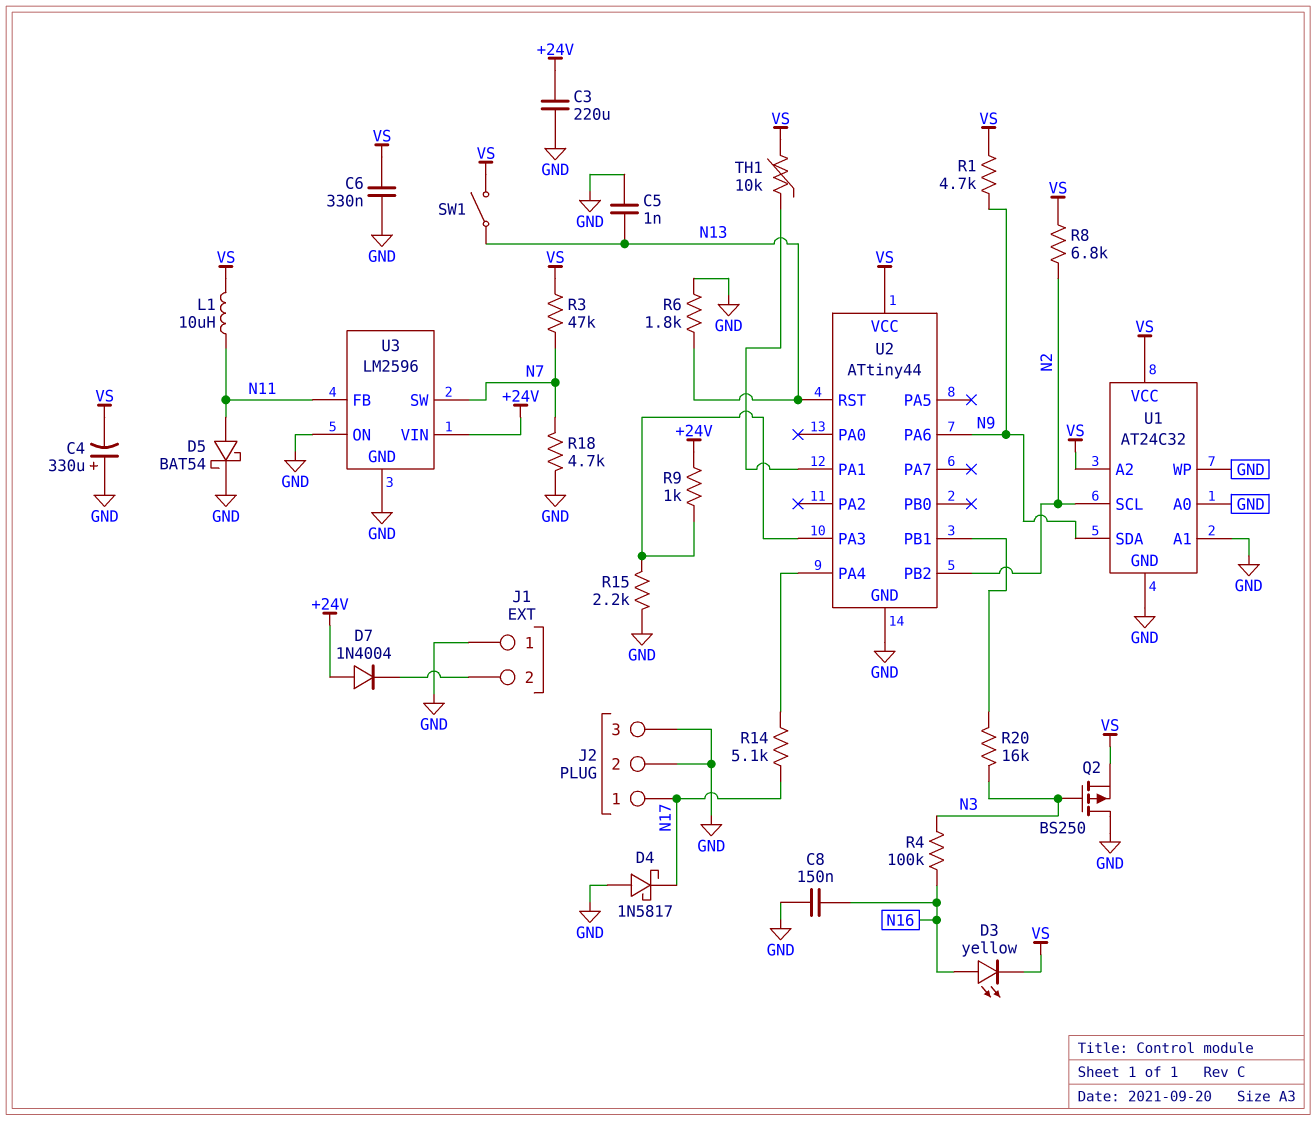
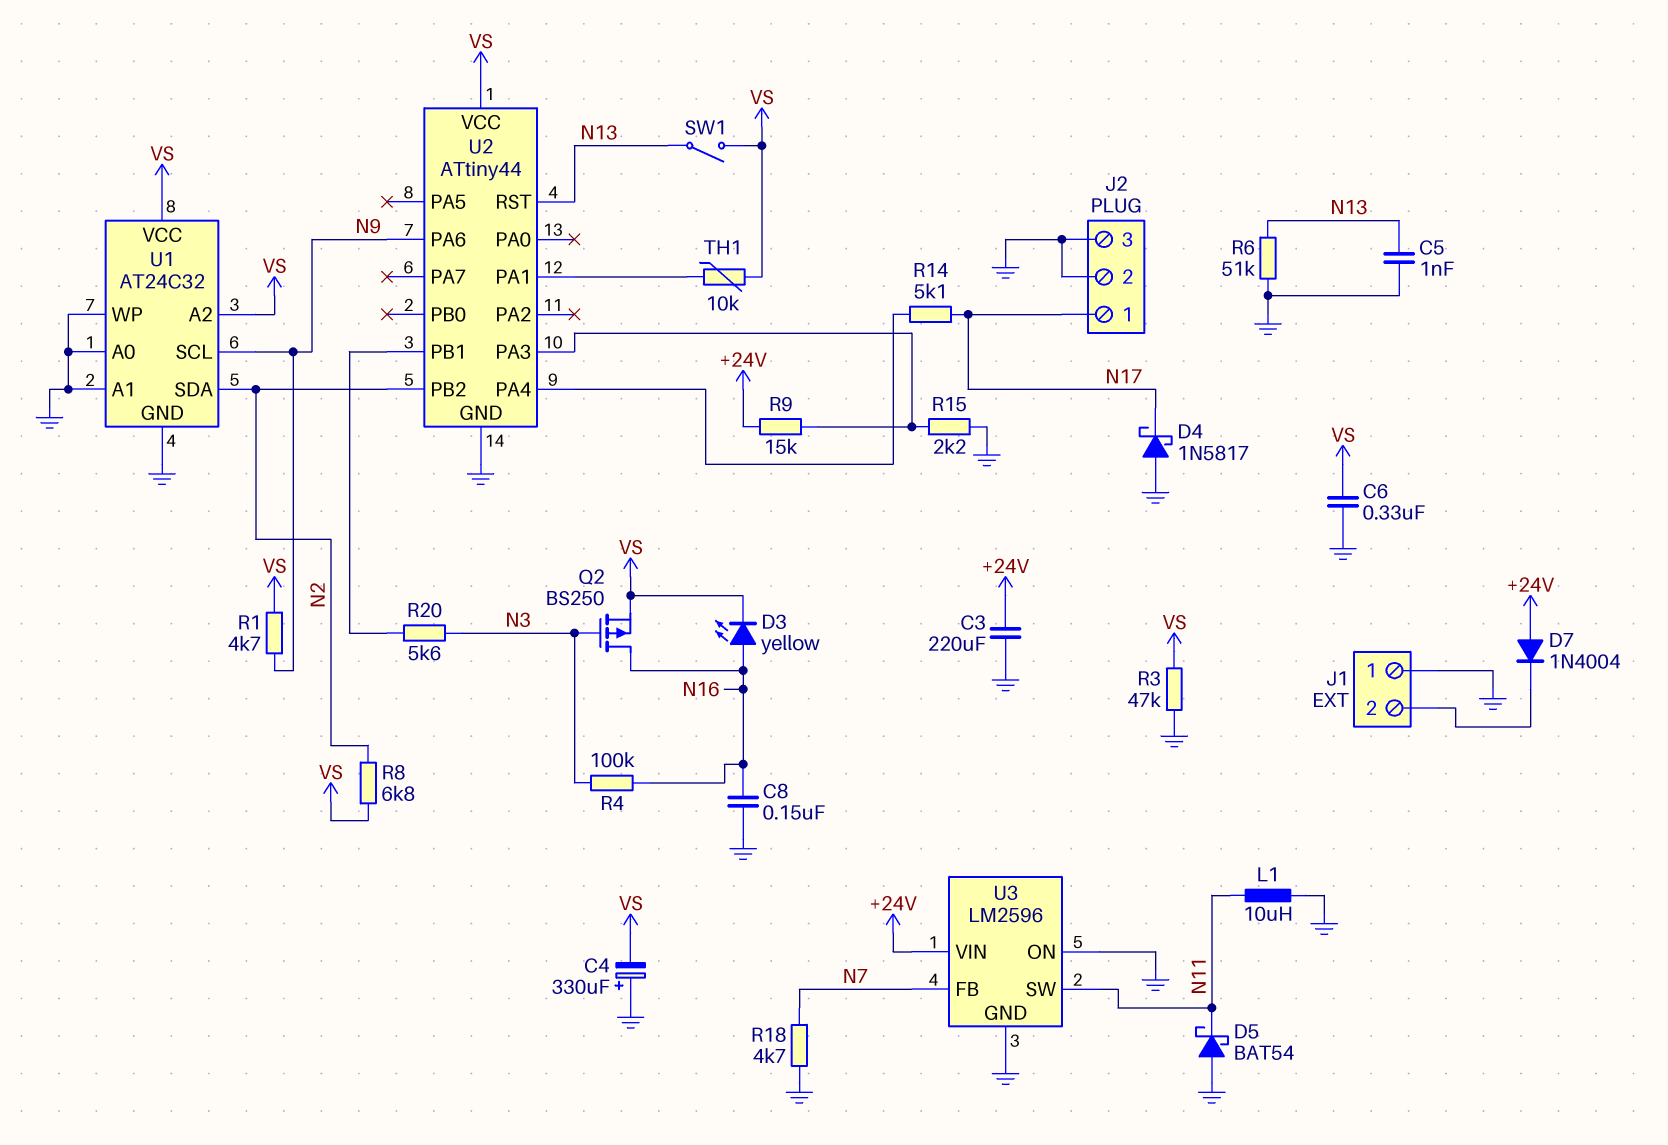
D5: schottky BAT54 (A N11, K GND) -> schottky BAT54 (A GND, K N11)
L1: 10uH (N11, VS) -> 10uH (GND, N11)
Q2: PMOS BS250 (G N3, D GND, S VS) -> PMOS BS250 (G N3, D N16, S VS)
R3: 47k (N7, VS) -> 47k (GND, VS)
R6: 1.8k (GND, N13) -> 51k (GND, N13)
R9: 1k (+24V, U2/PA3) -> 15k (+24V, U2/PA3)
R20: 16k (N3, U2/PB1) -> 5.6k (N3, U2/PB1)
U1 pin SCL: N2 -> N9
U1 pin SDA: N9 -> N2
U3 pin FB: N11 -> N7
U3 pin SW: N7 -> N11

